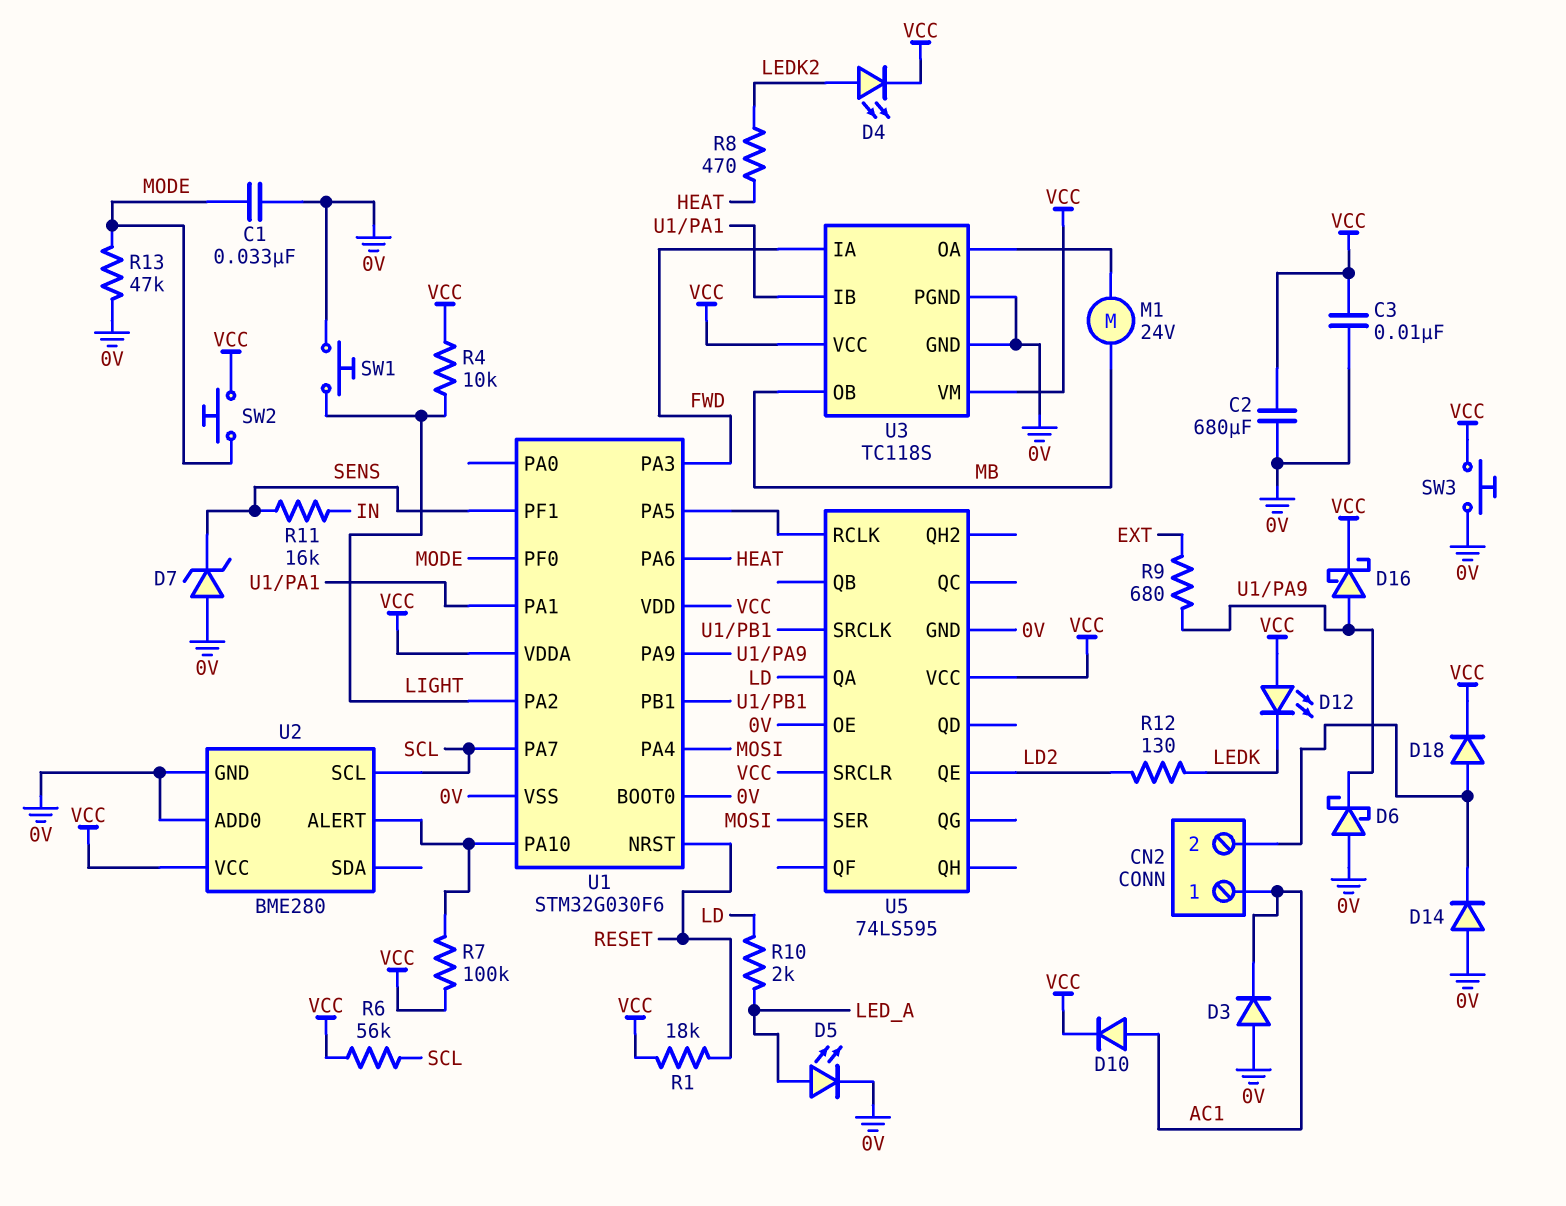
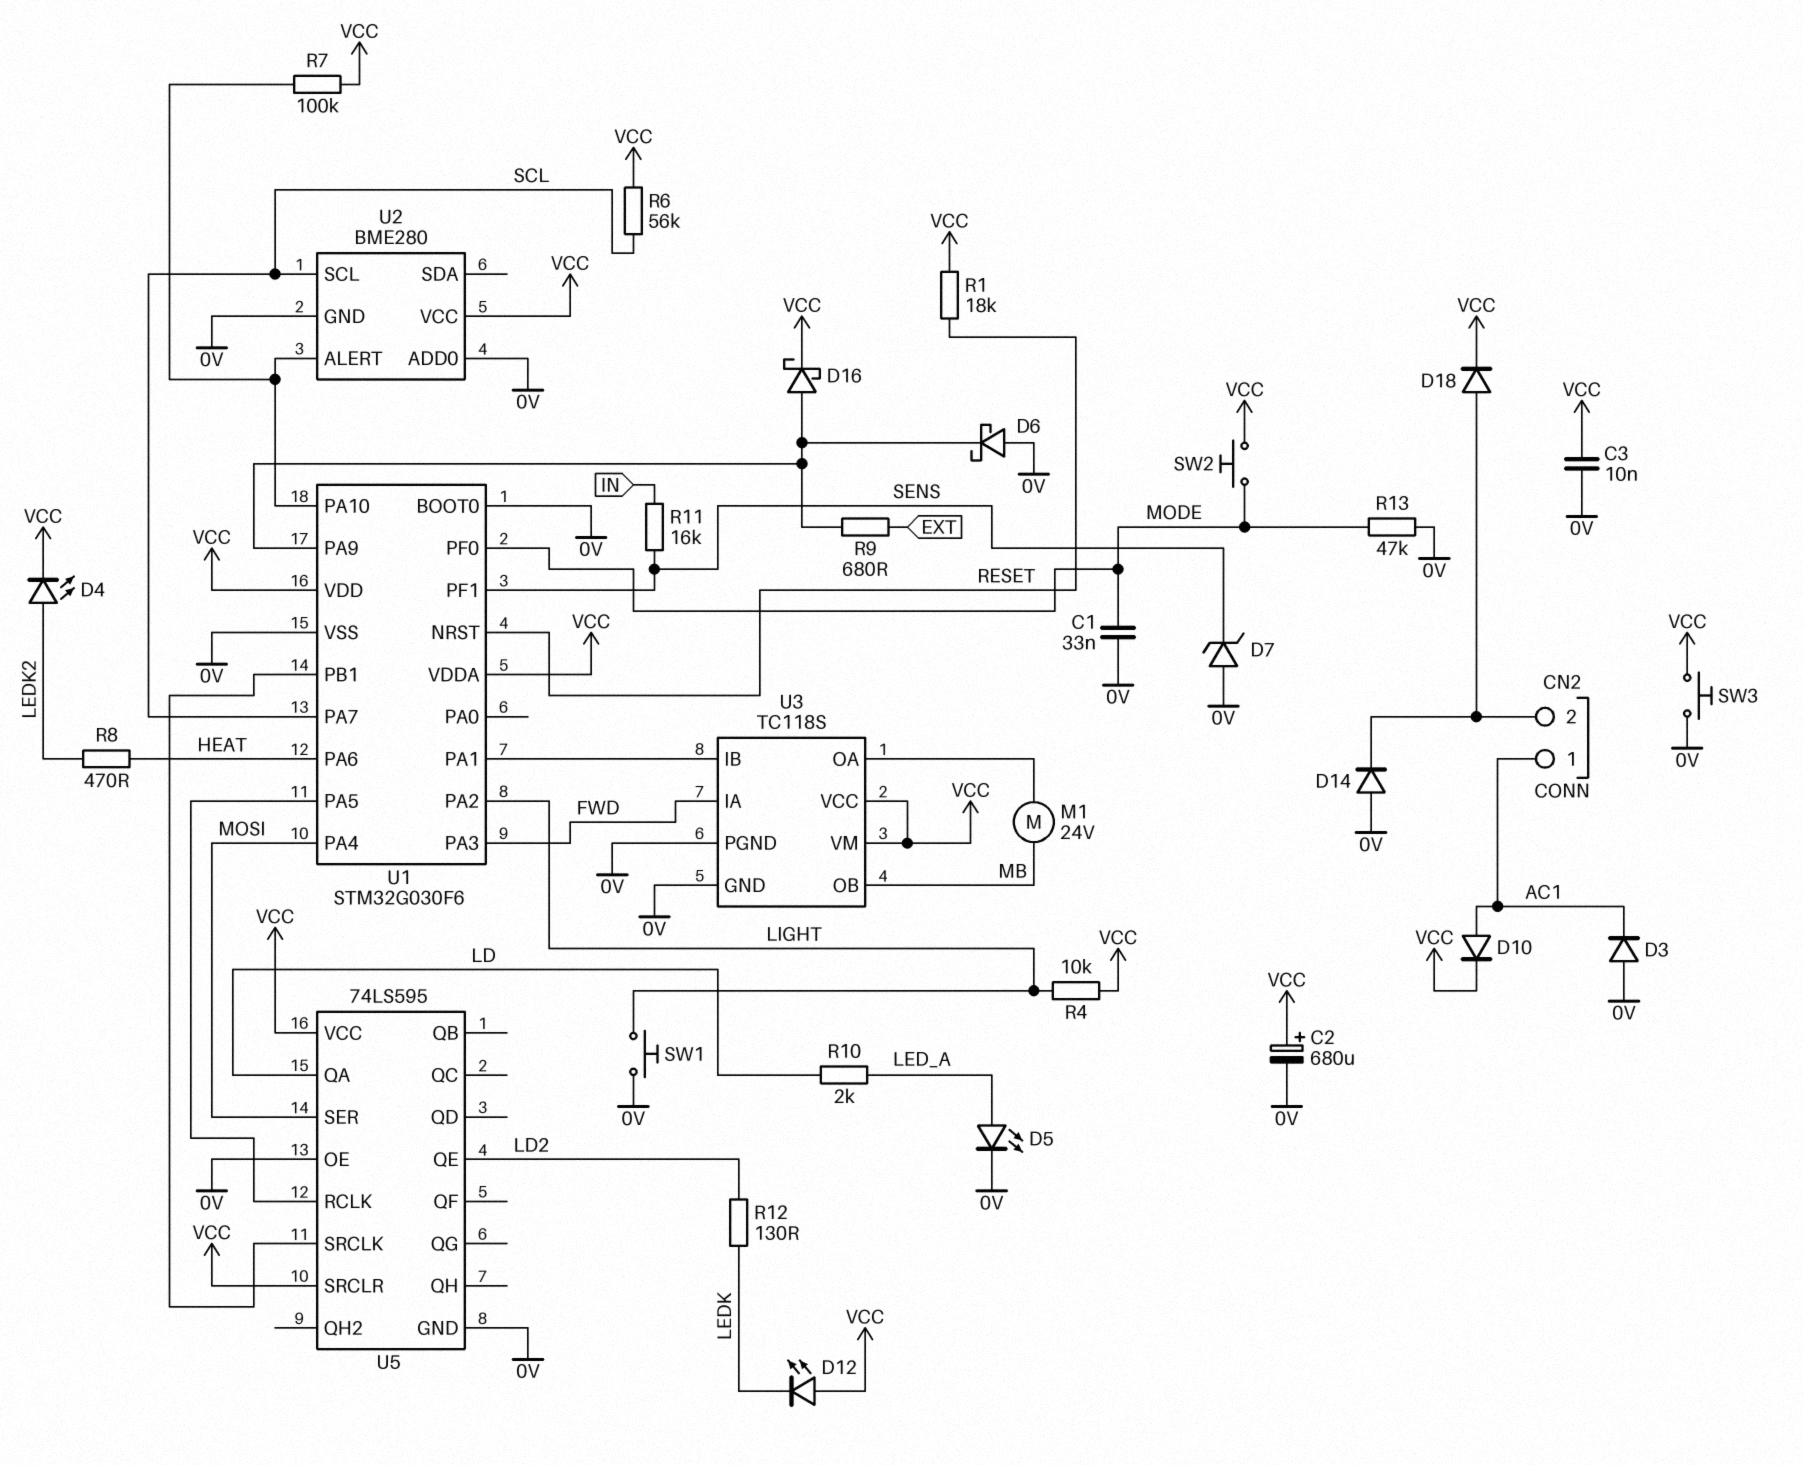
C2: 680uF (0V, VCC) -> 680uF (plus VCC, minus 0V)

